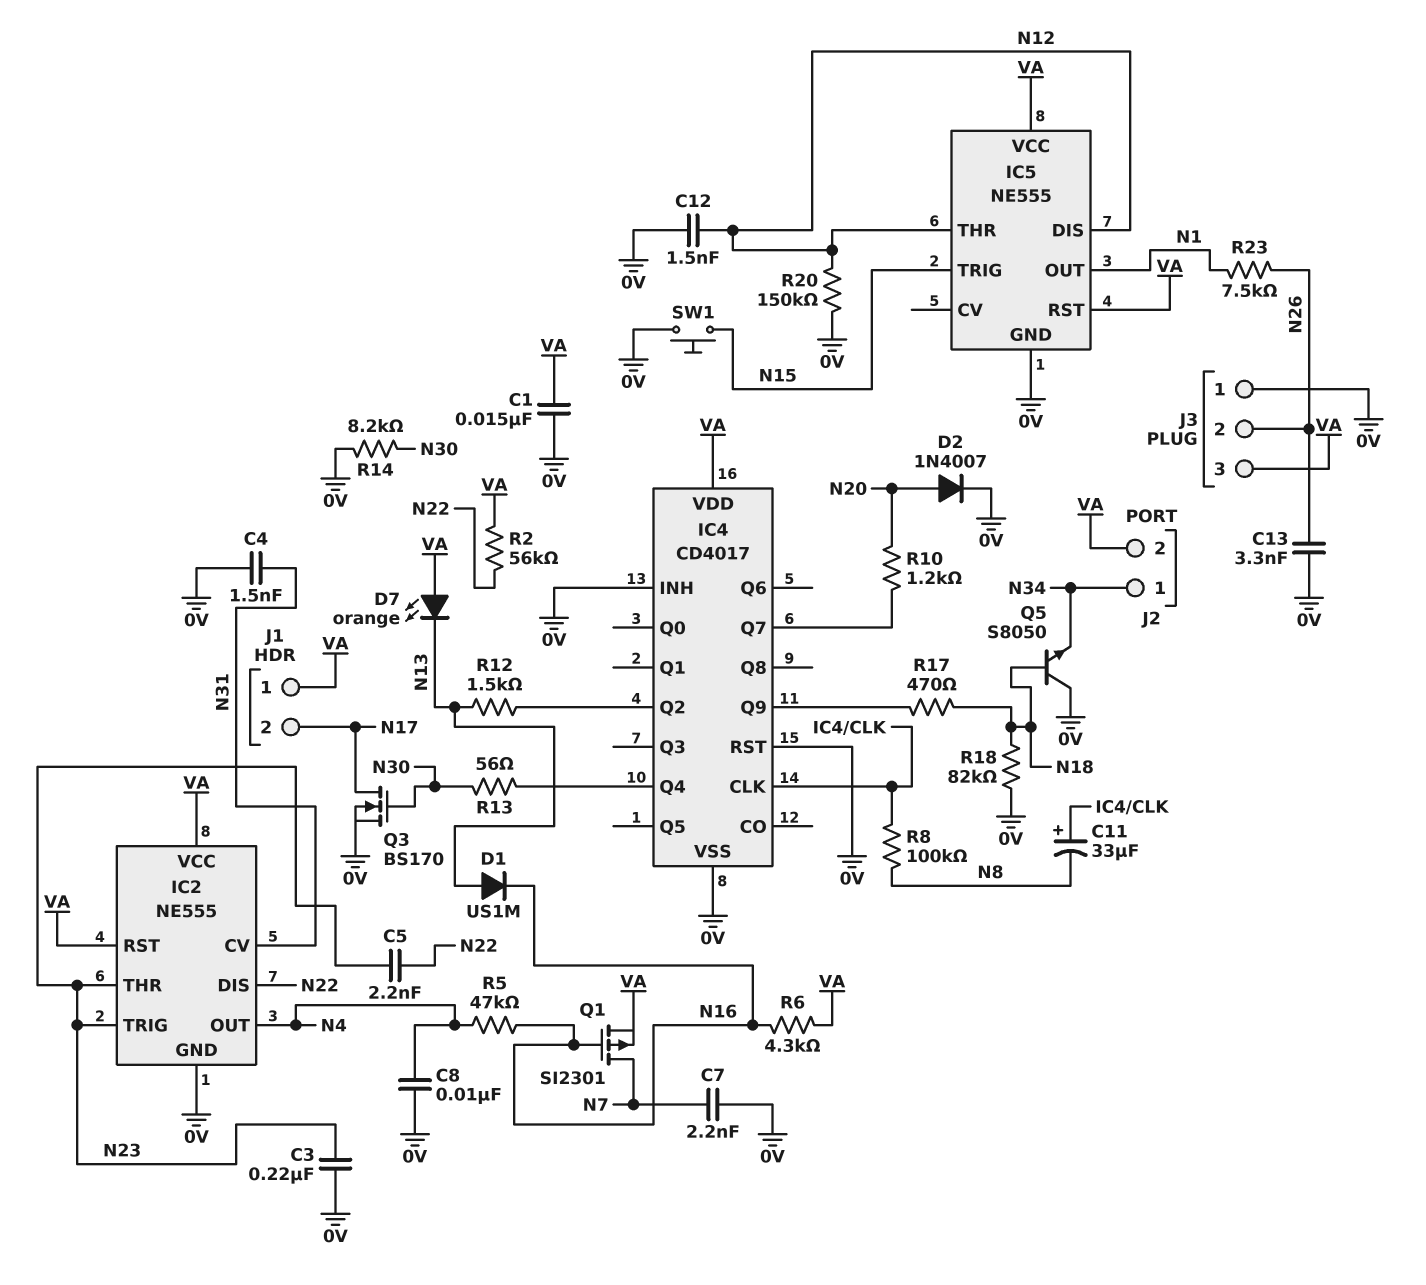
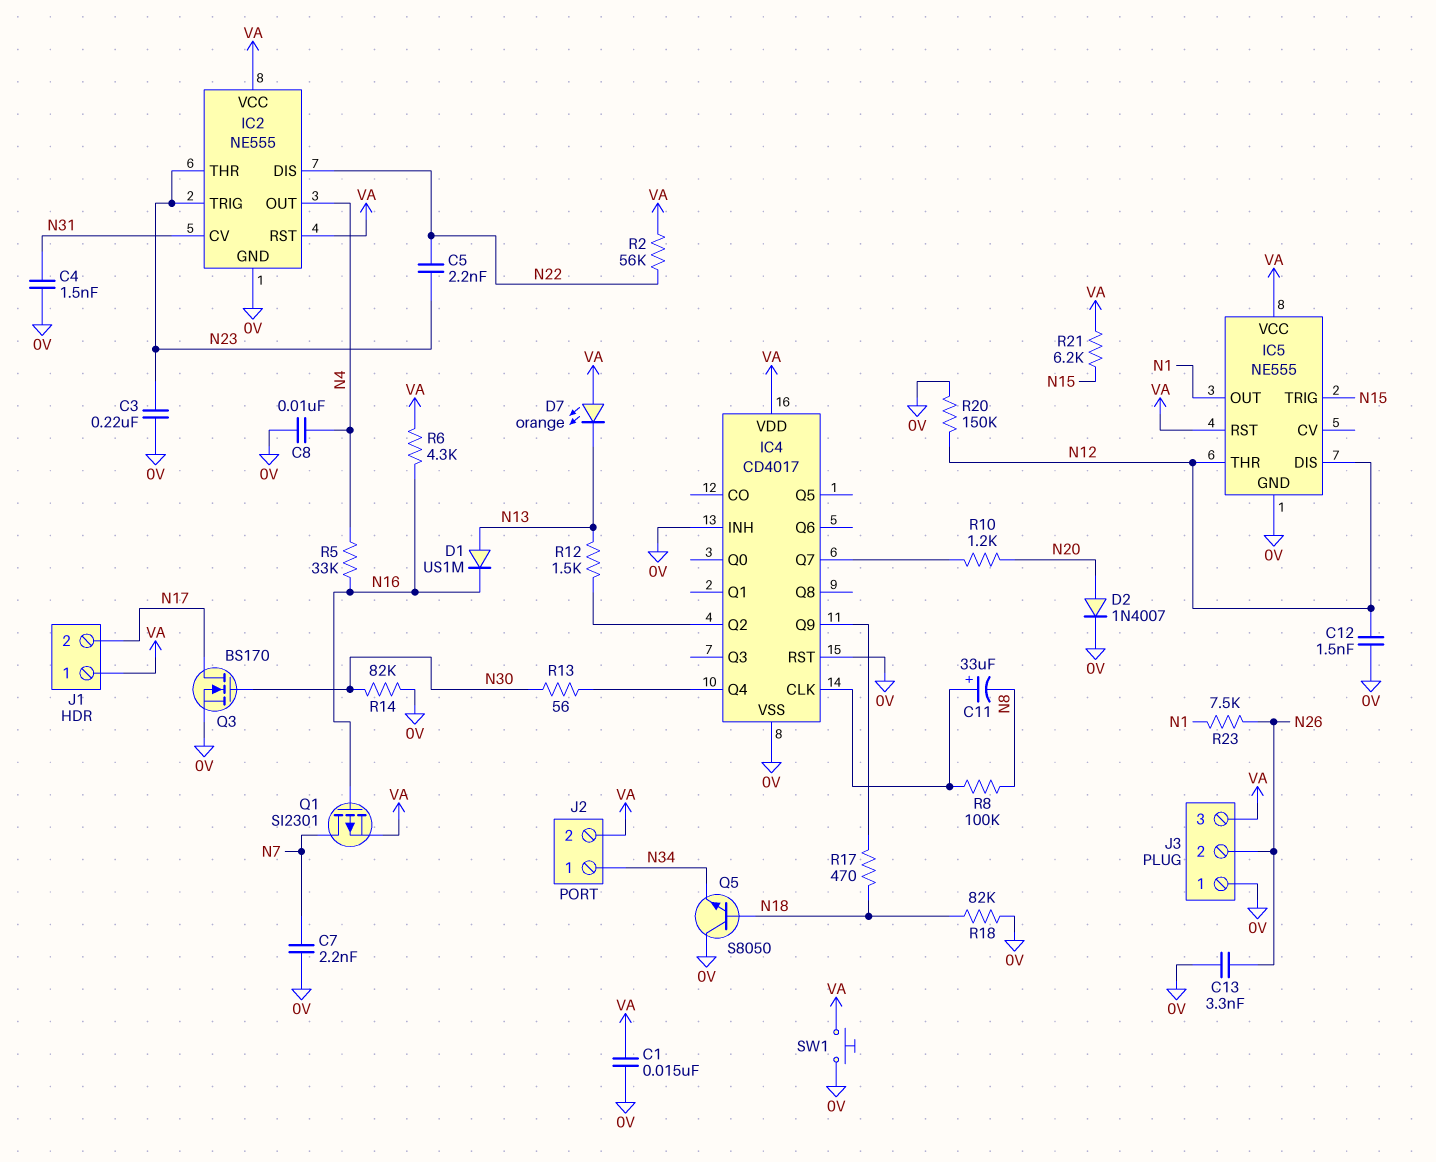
R5: 47k (N4, N16) -> 33k (N4, N16)
R14: 8.2k (0V, N30) -> 82k (0V, N30)
R21: none -> 6.2k (N15, VA)
SW1: button (0V, N15) -> button (0V, VA)

